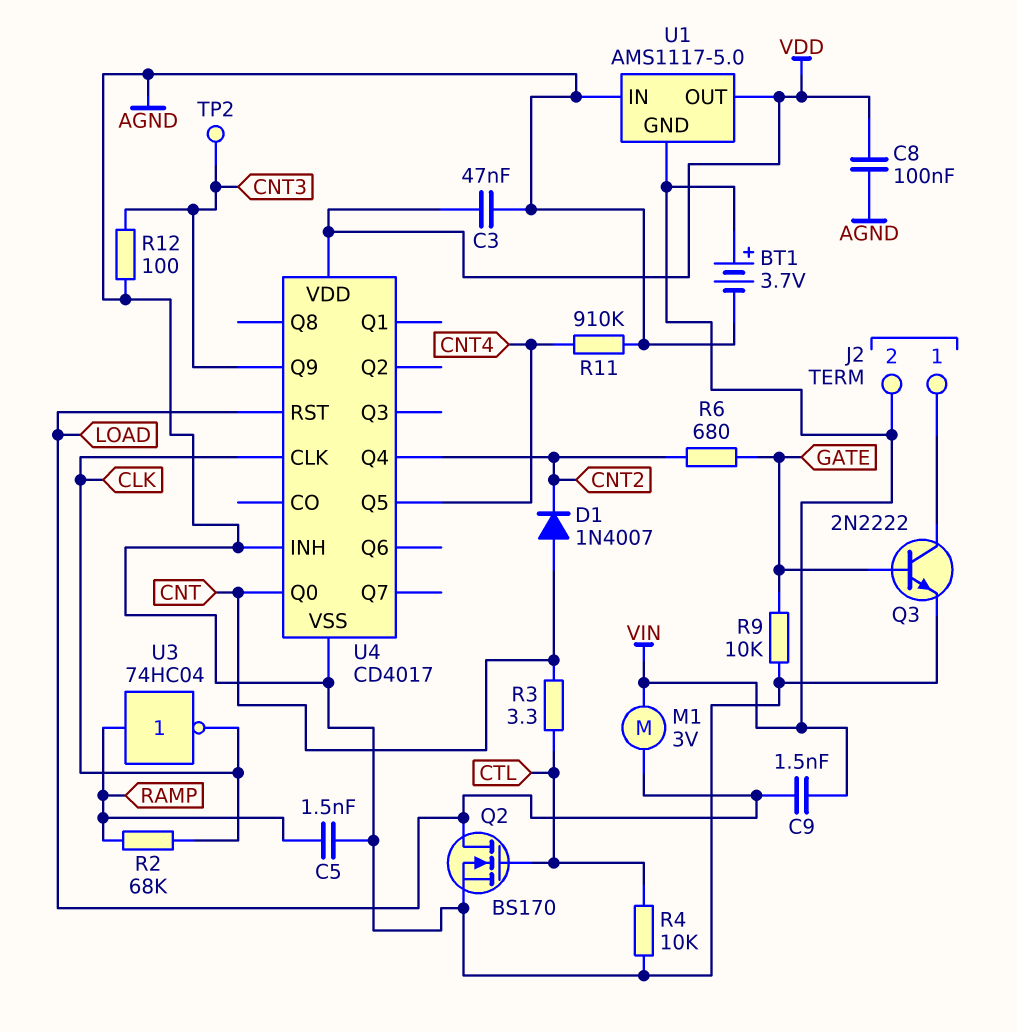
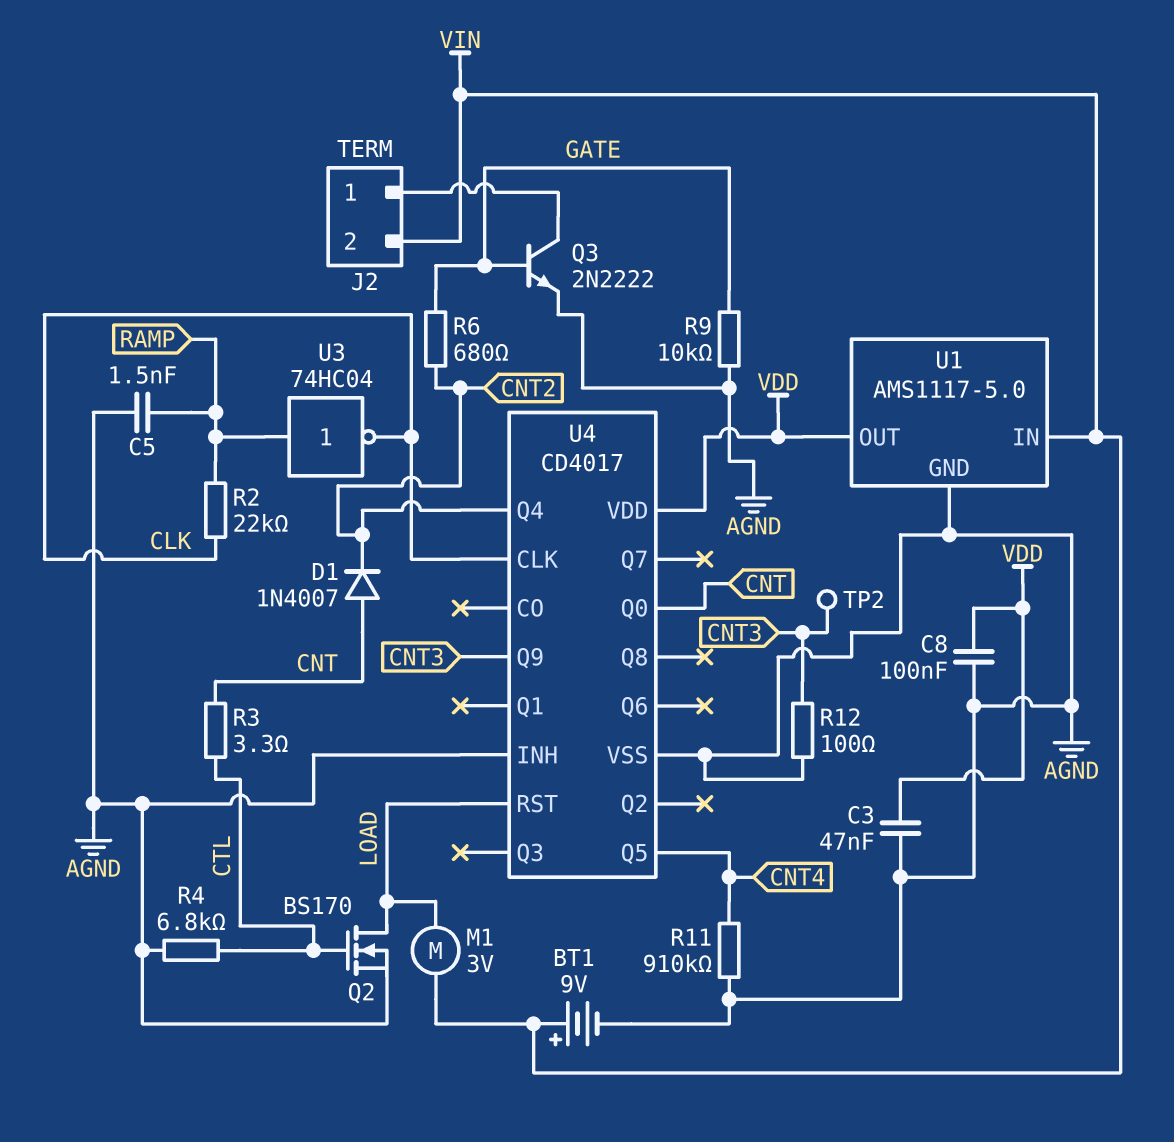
BT1: 3.7V (plus VIN, minus AGND) -> 9V (plus VIN, minus AGND)
C9: 1.5nF (LOAD, VIN) -> none
R2: 68k (CLK, RAMP) -> 22k (CLK, RAMP)
R4: 10k (AGND, CTL) -> 6.8k (AGND, CTL)
U1 pin GND: VIN -> AGND
U1 pin IN: AGND -> VIN

